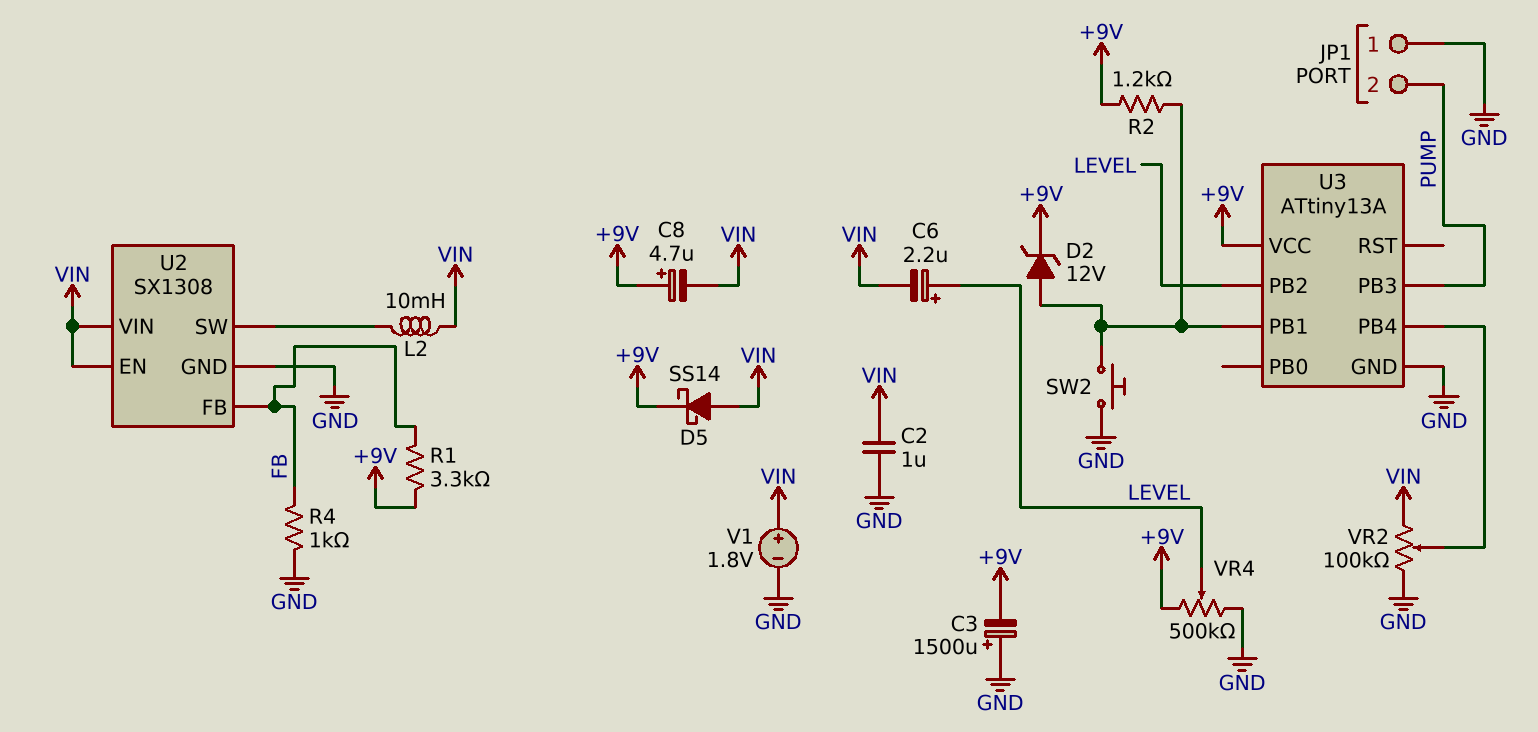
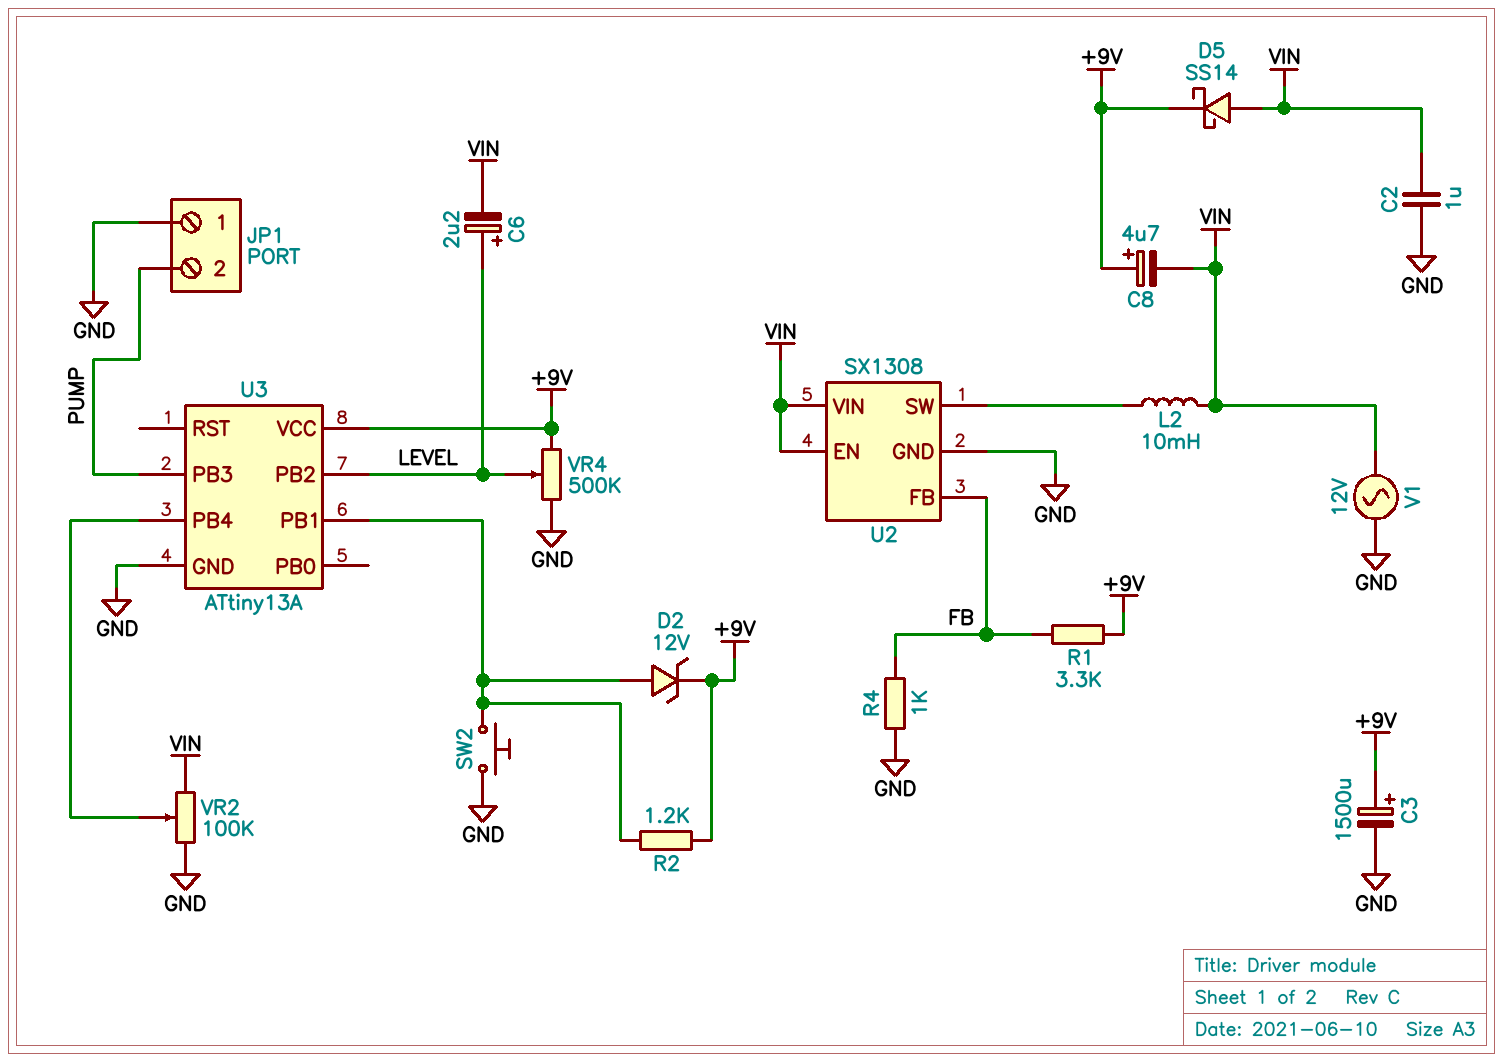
C3: 1500uF (plus GND, minus +9V) -> 1500uF (plus +9V, minus GND)
V1: 1.8V (plus VIN, minus GND) -> AC 12V (GND, VIN)

